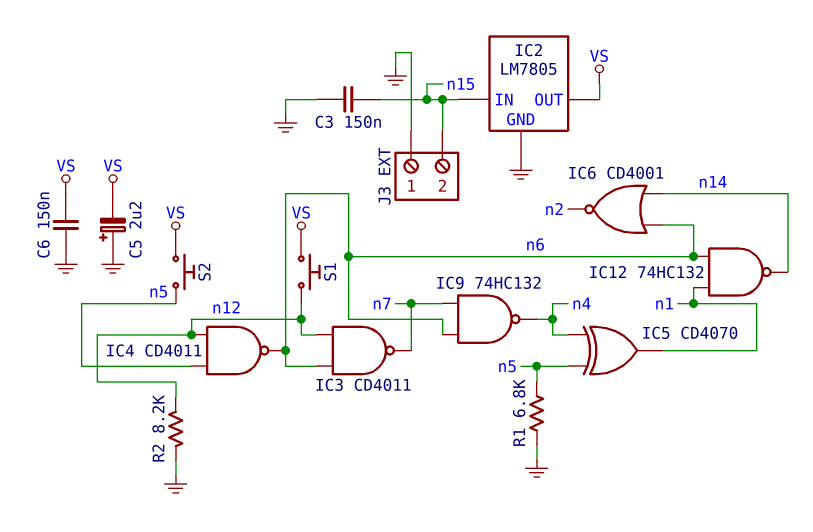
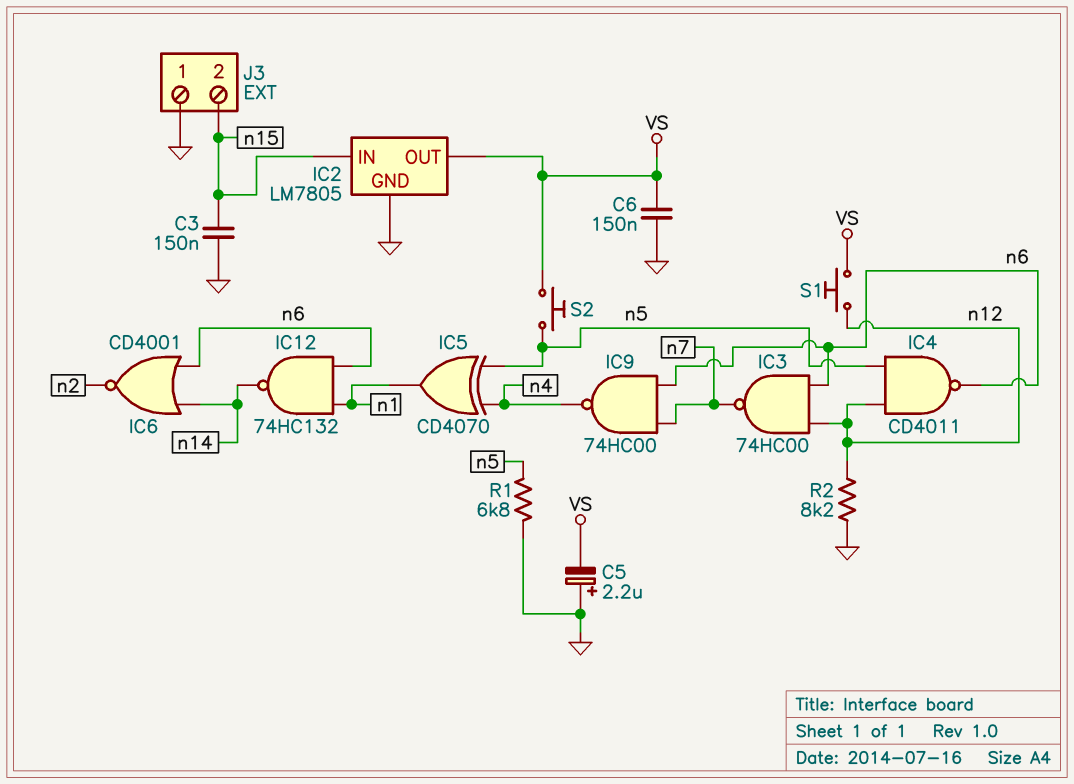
IC3: NAND CD4011 (in n6, in n12, out n7) -> NAND 74HC00 (in n6, in n12, out n7)
IC9: NAND 74HC132 (in n6, in n7, out n4) -> NAND 74HC00 (in n6, in n7, out n4)

